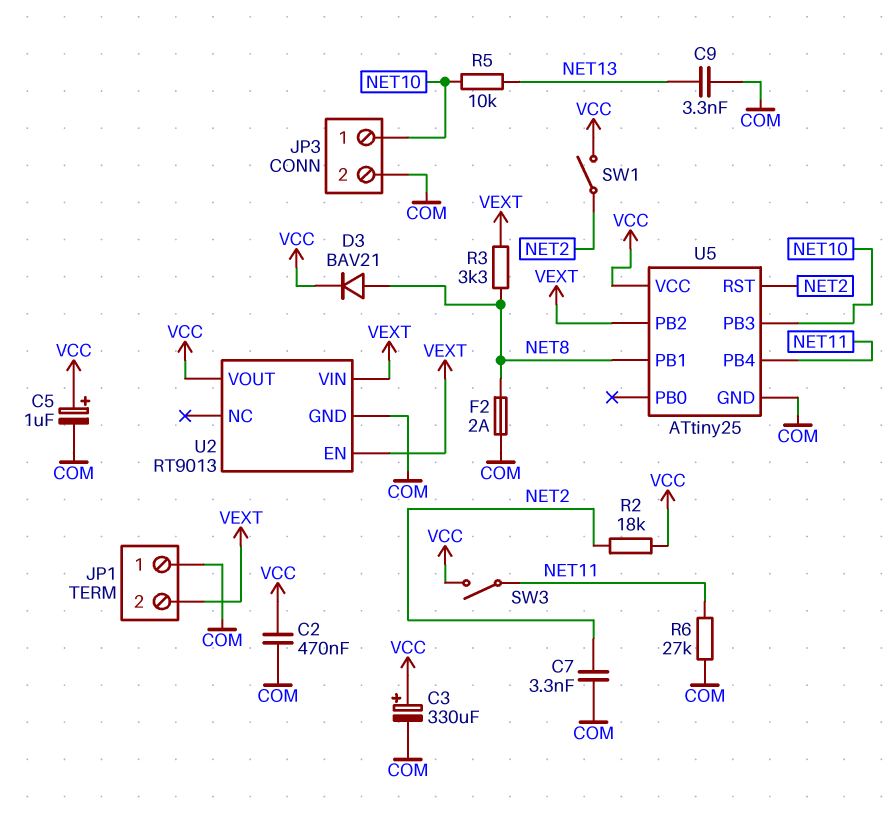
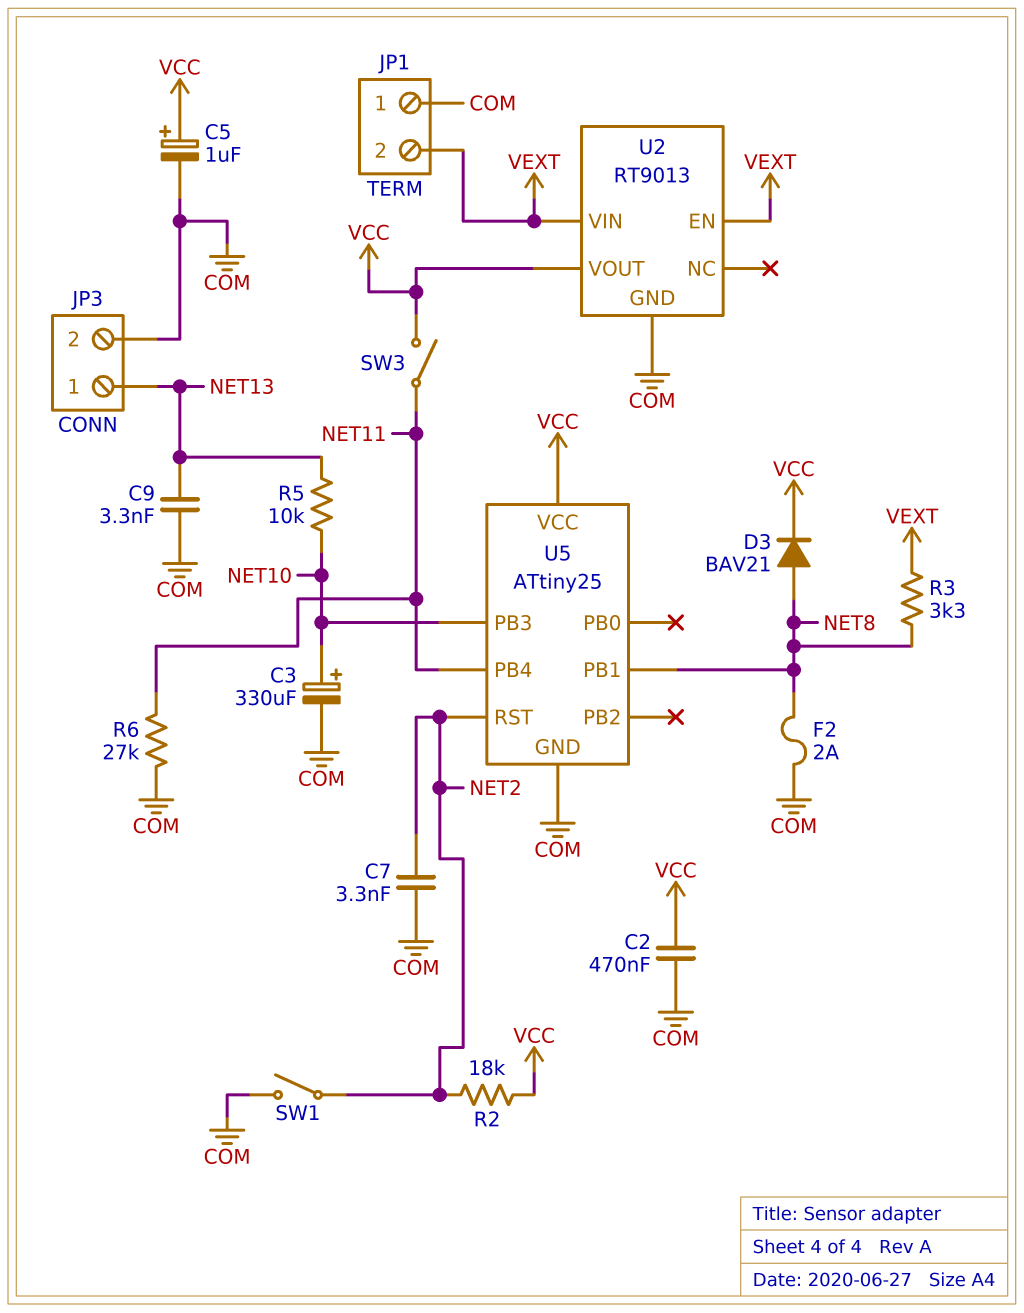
C3: 330uF (plus VCC, minus COM) -> 330uF (plus NET10, minus COM)
JP3 pin 1: NET10 -> NET13
SW1: switch (NET2, VCC) -> switch (COM, NET2)
U5 pin PB2: VEXT -> none

